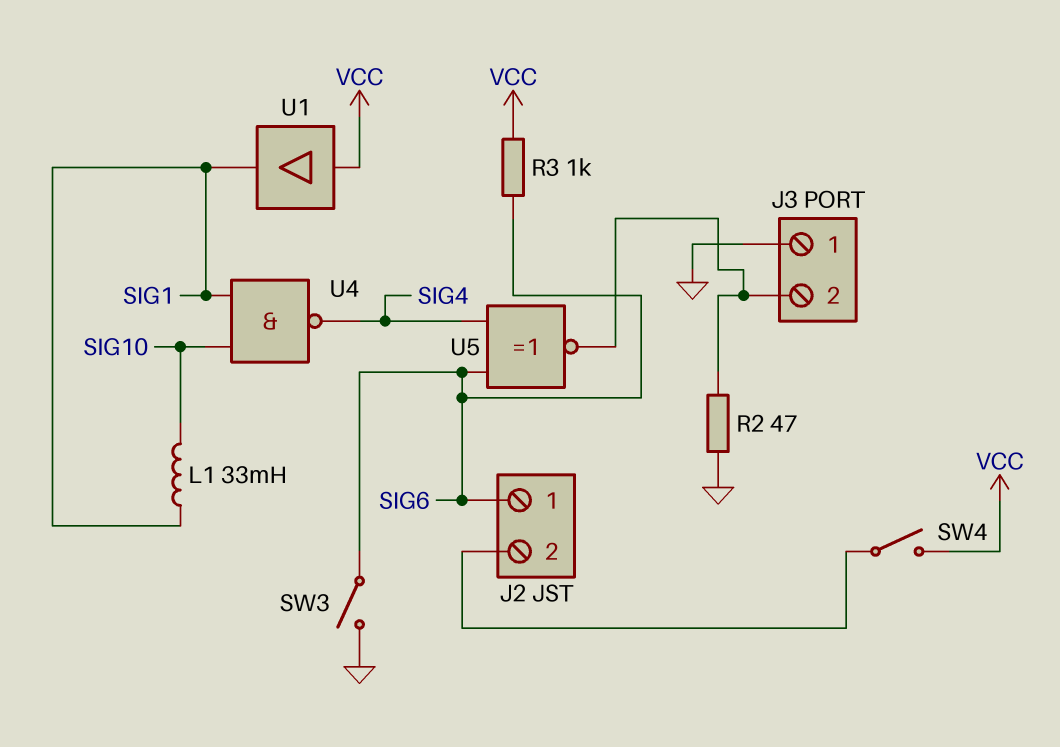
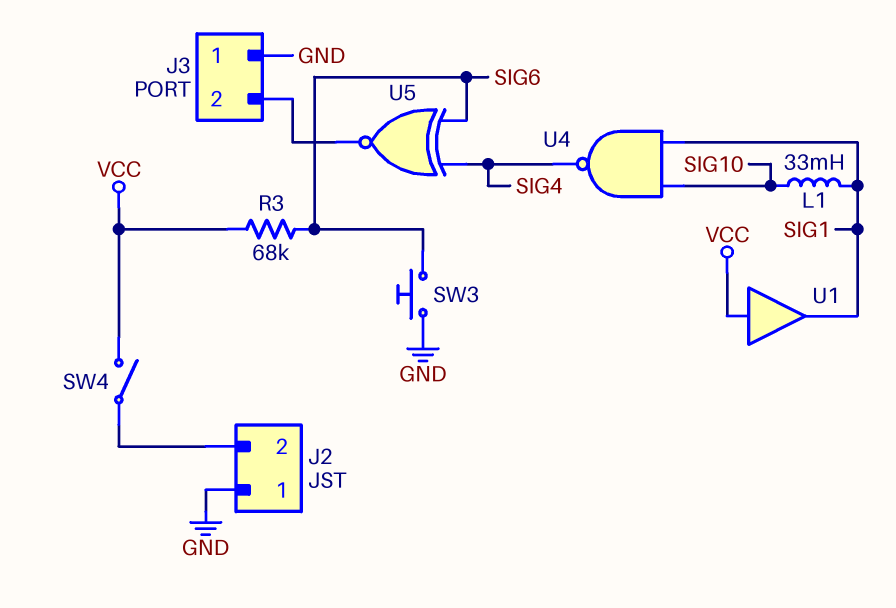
J2 pin 1: SIG6 -> GND
R2: 47 (GND, J3/2) -> none
R3: 1k (SIG6, VCC) -> 68k (SIG6, VCC)
SW3: switch (GND, SIG6) -> button (GND, SIG6)

